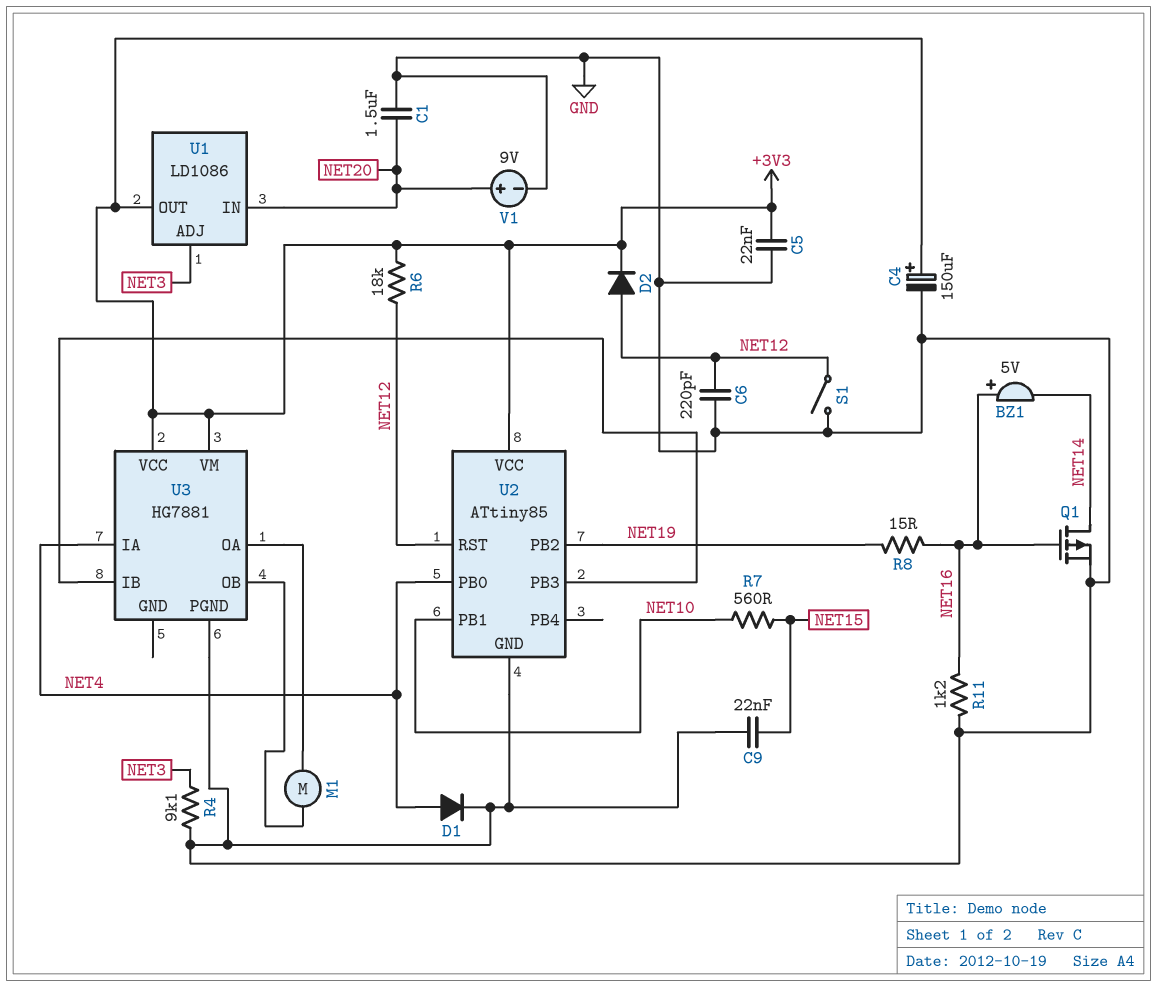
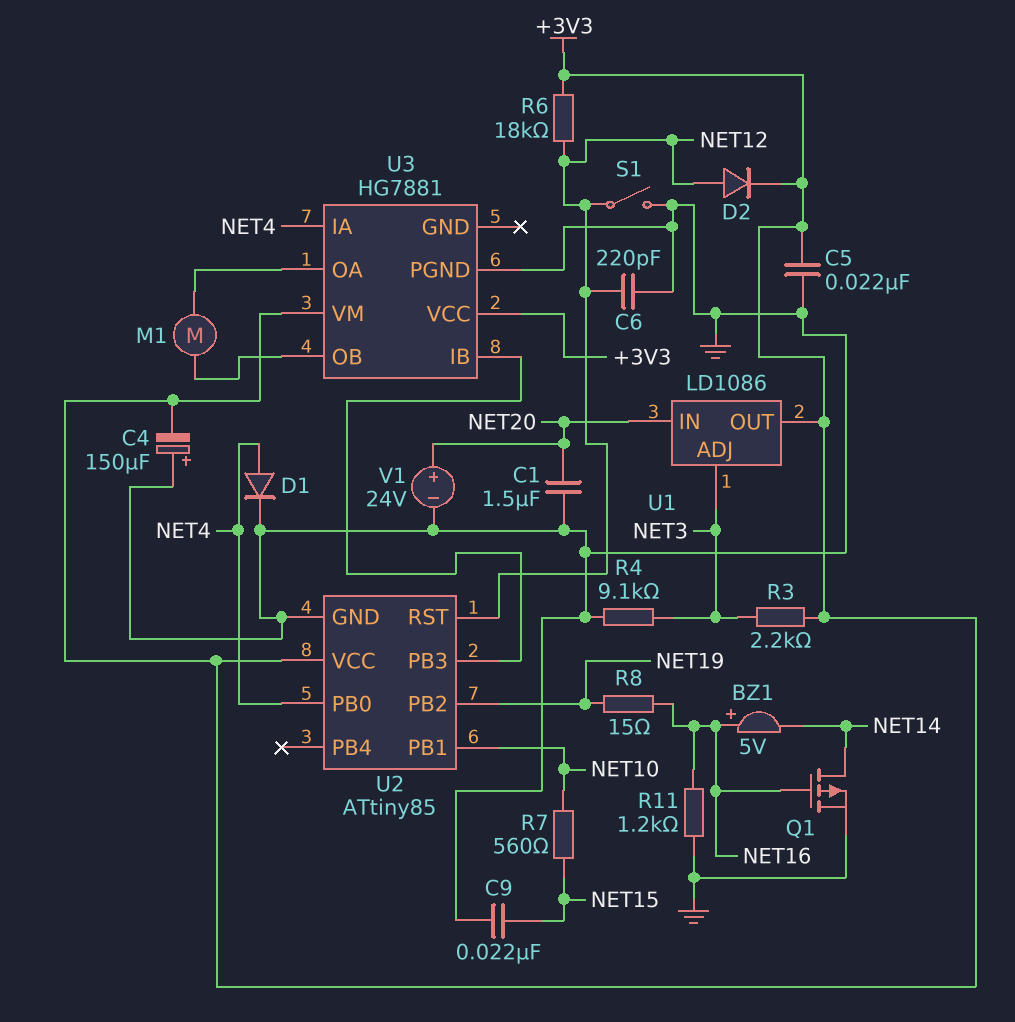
C4: 150uF (plus +3V3, minus GND) -> 150uF (plus GND, minus +3V3)
R3: none -> 2.2k (+3V3, NET3)
V1: 9V (plus NET20, minus GND) -> 24V (plus NET20, minus GND)

